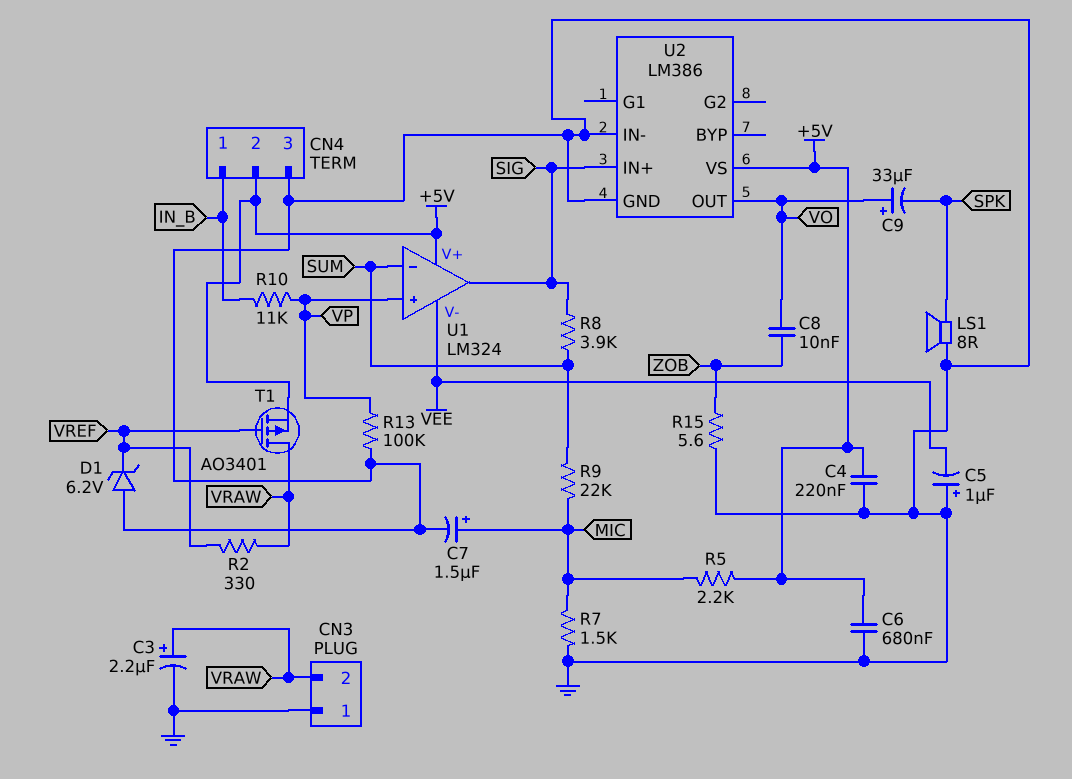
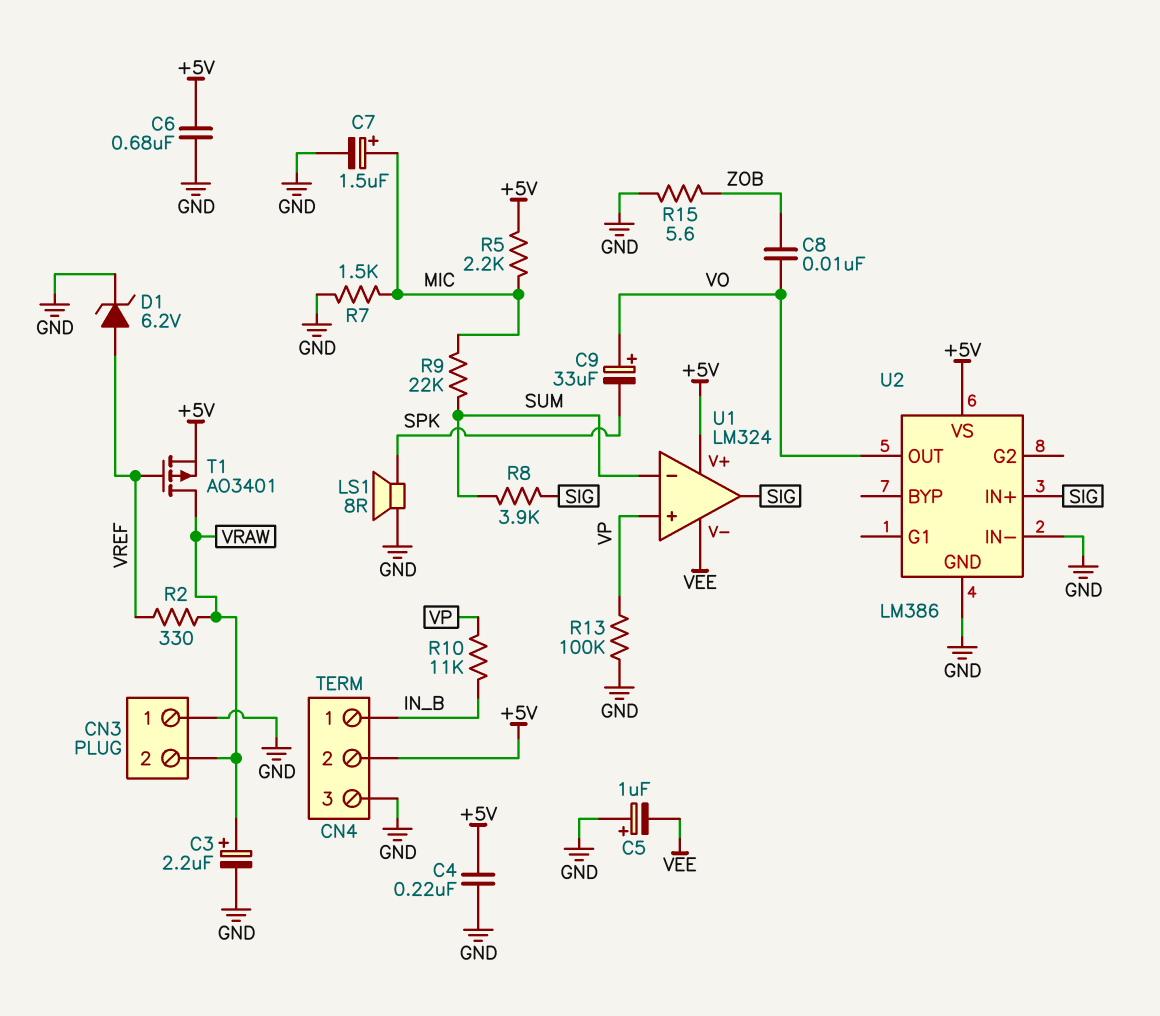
D1: zener 6.2V (A GND, K VREF) -> zener 6.2V (A VREF, K GND)

